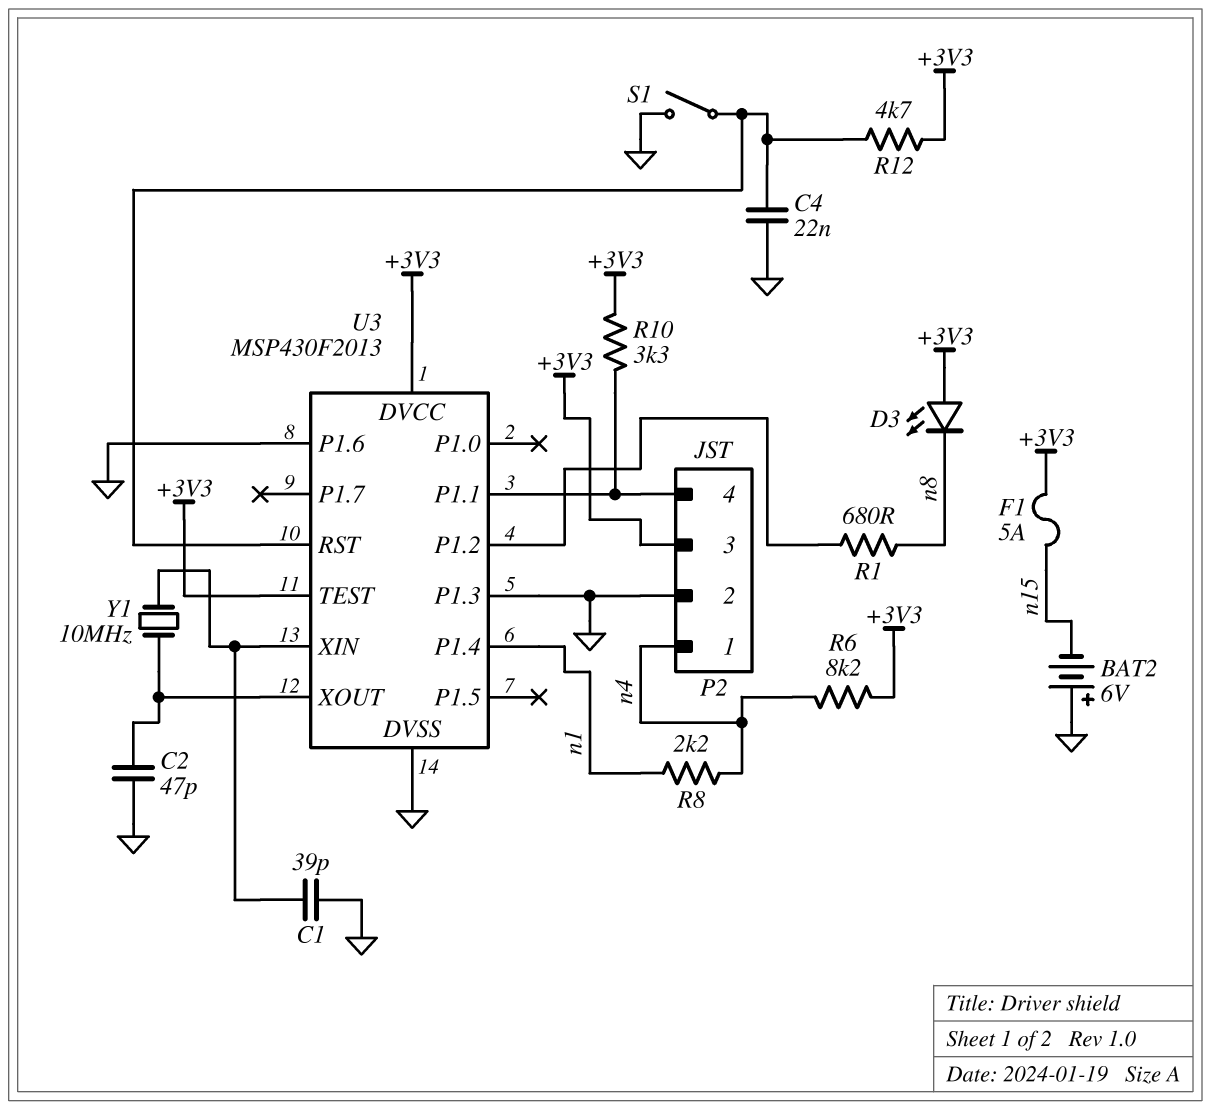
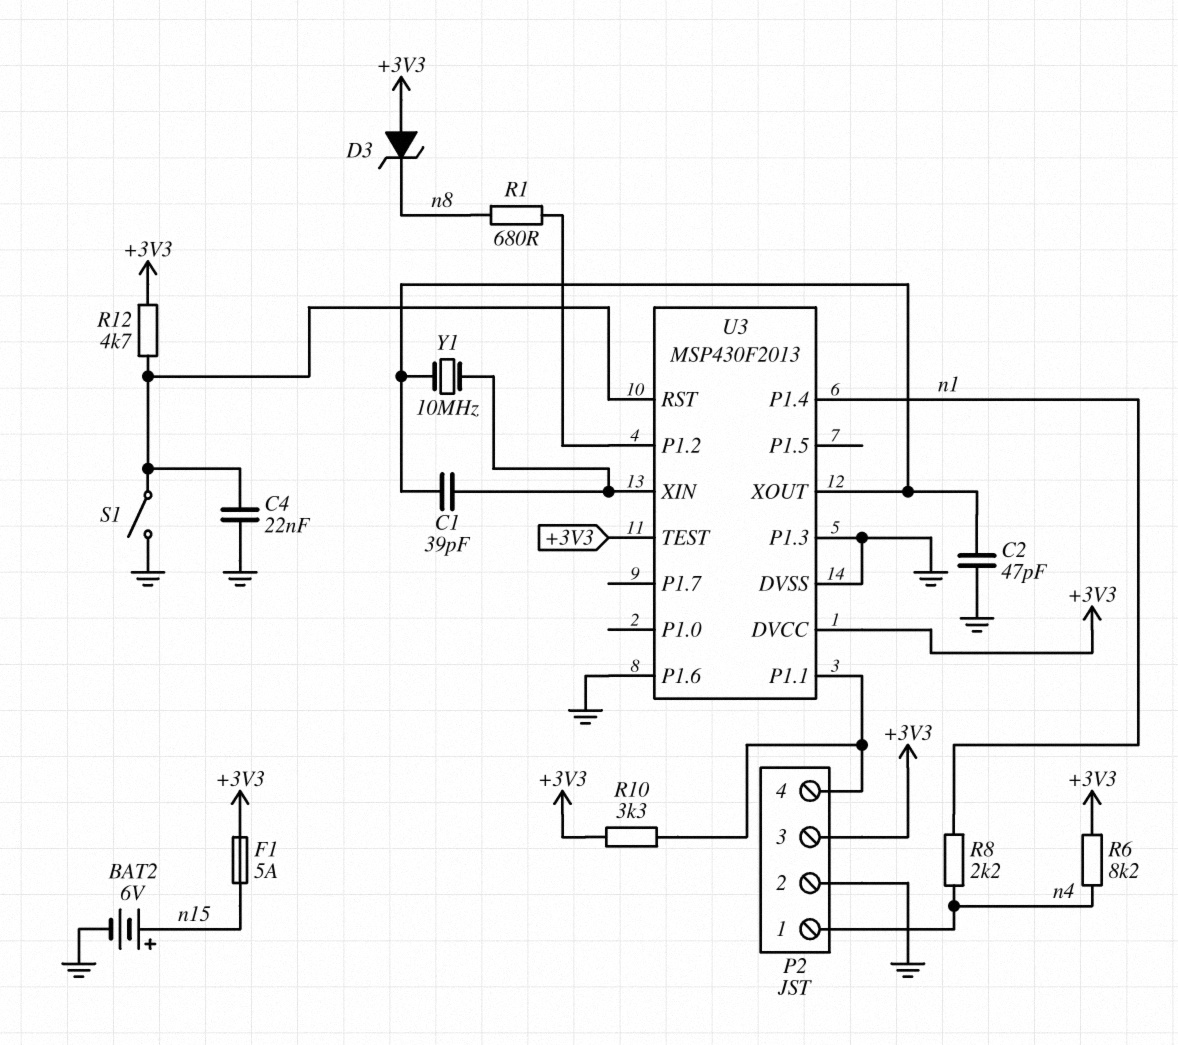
BAT2: 6V (plus GND, minus n15) -> 6V (plus n15, minus GND)
C1: 39pF (GND, U3/XIN) -> 39pF (U3/XIN, U3/XOUT)
D3: LED (A +3V3, K n8) -> zener (A +3V3, K n8)

